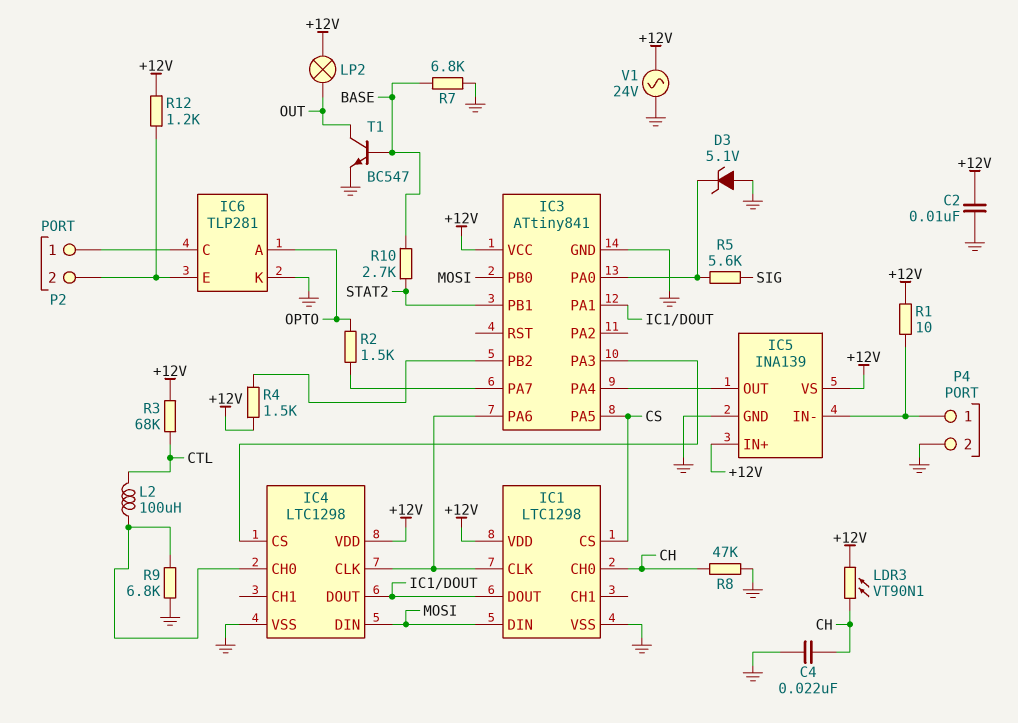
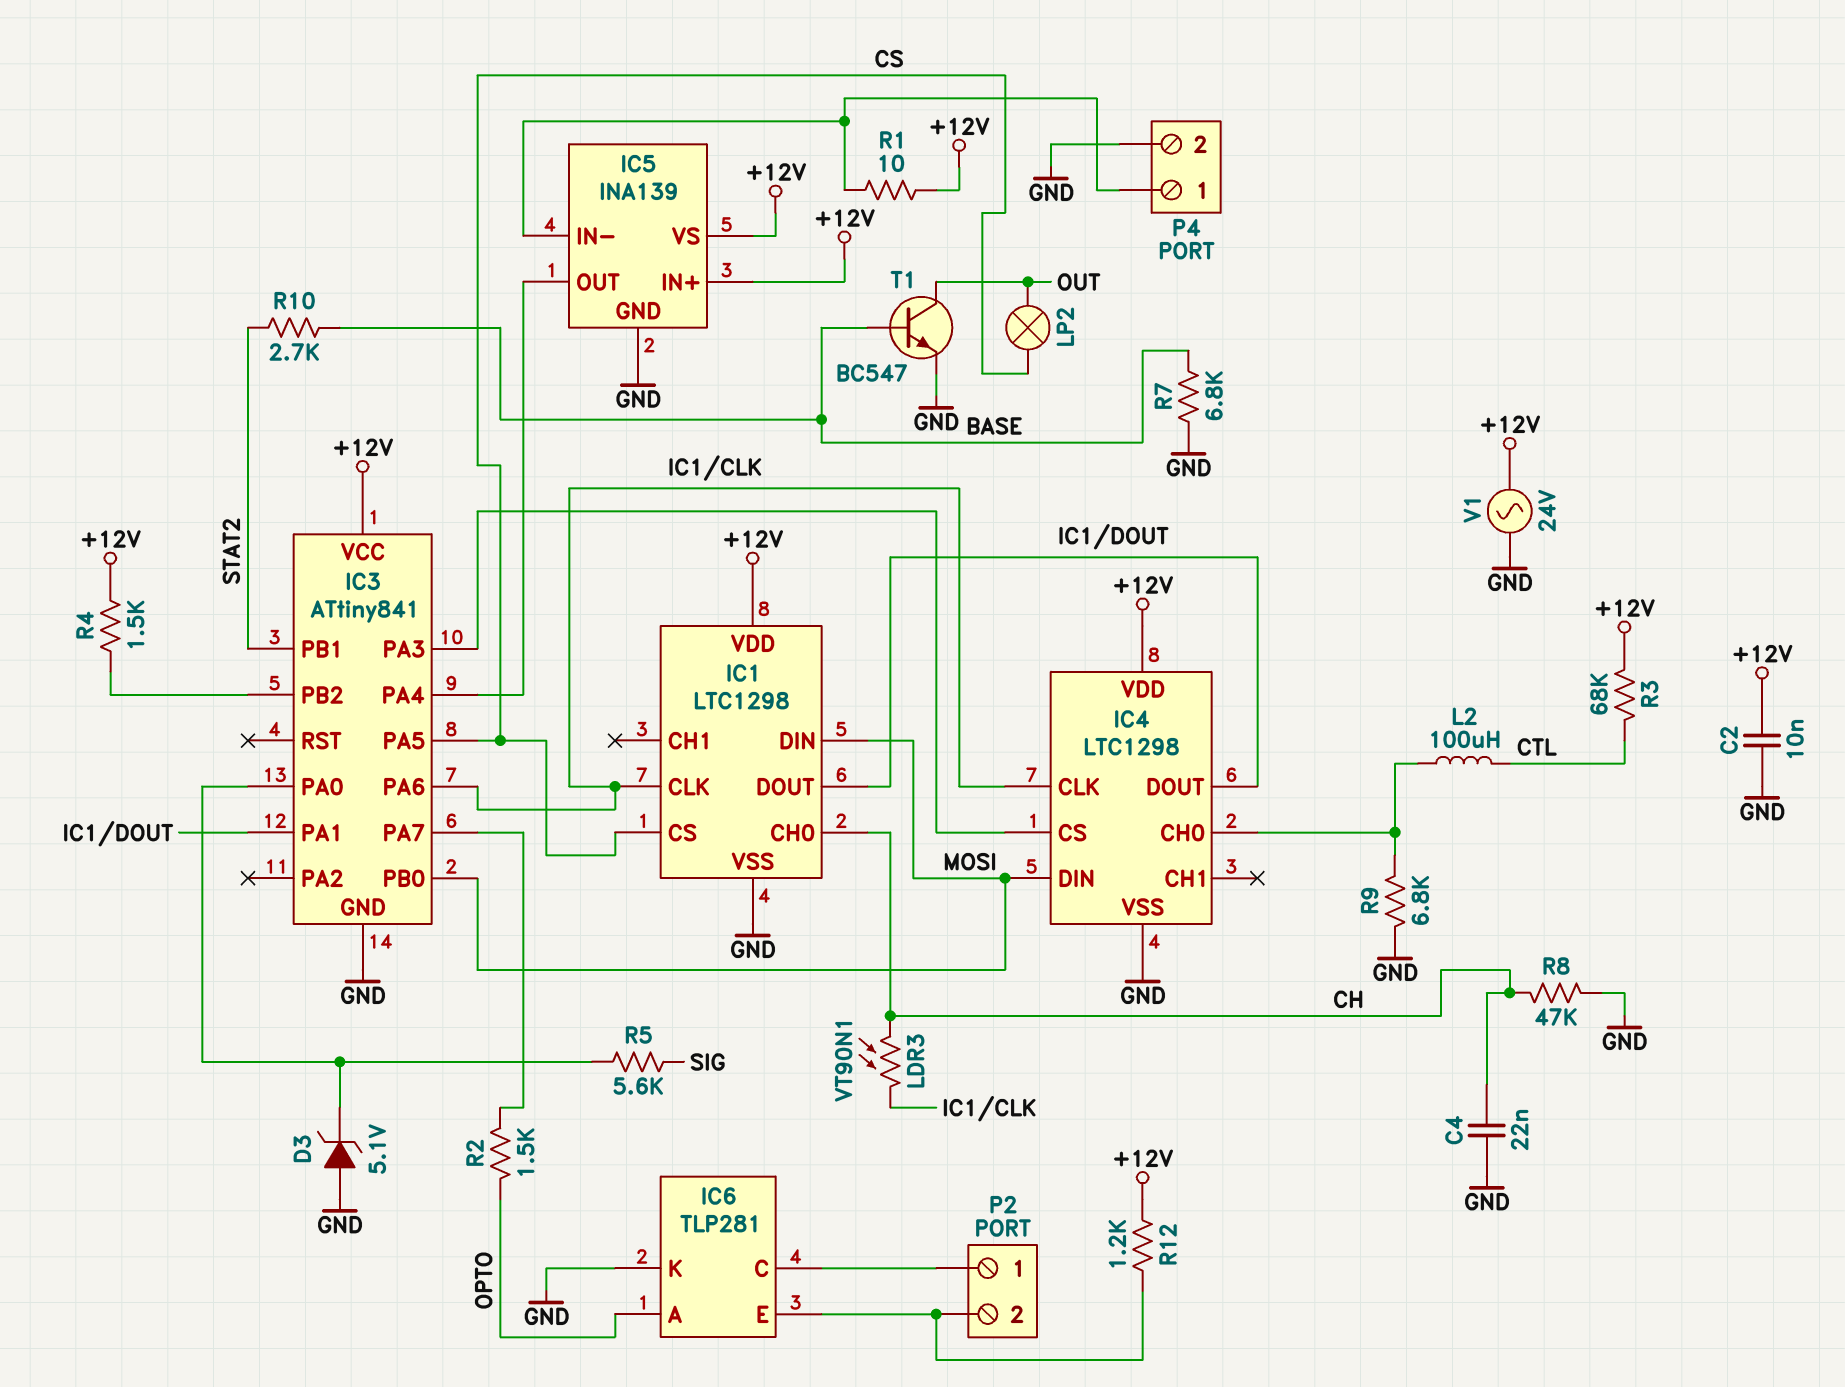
LDR3: VT90N1 (+12V, CH) -> VT90N1 (CH, IC1/CLK)
LP2: lamp (+12V, OUT) -> lamp (CS, OUT)

